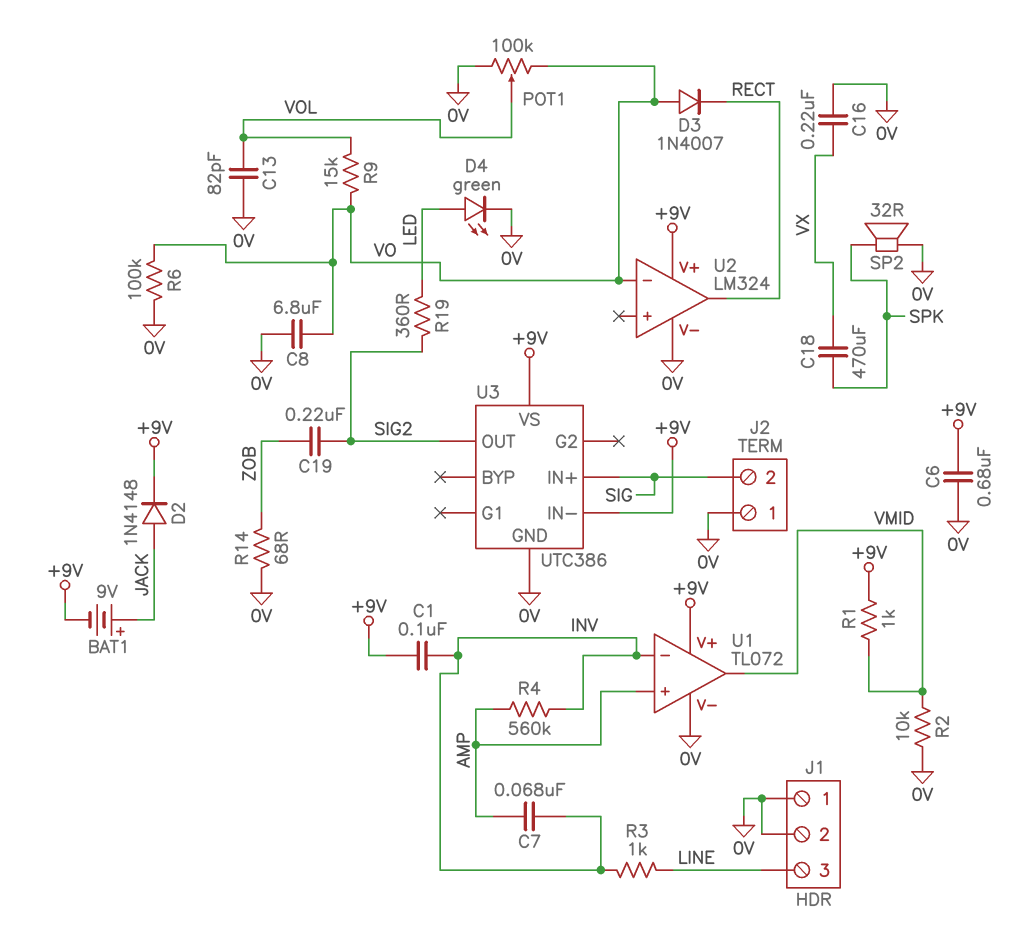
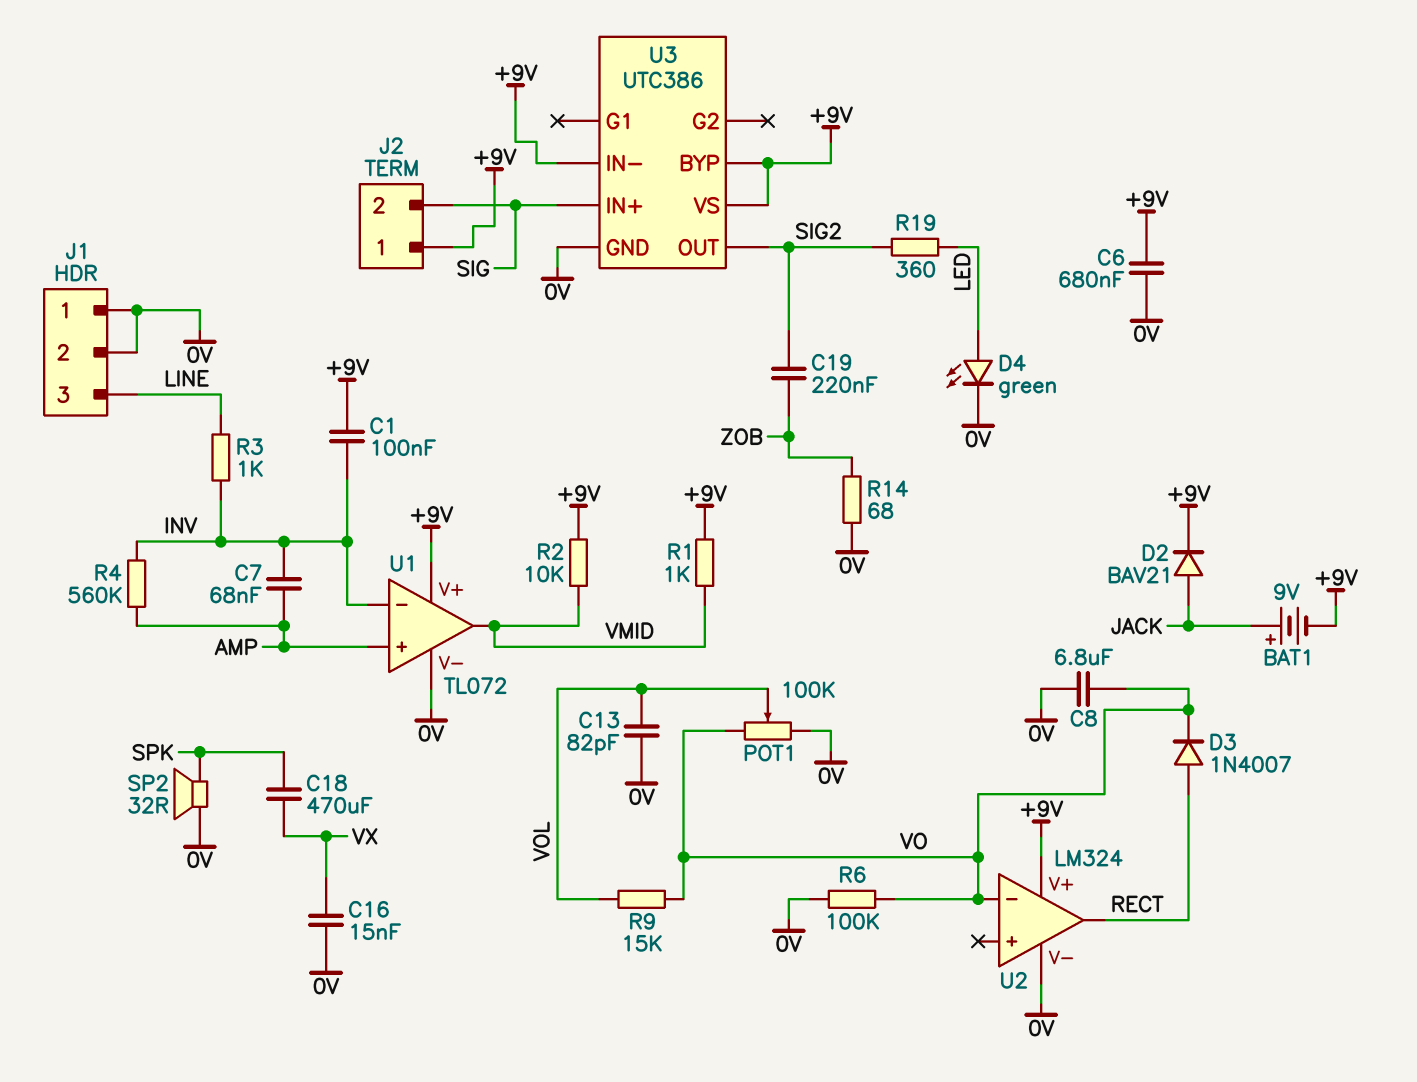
C16: 220nF (0V, VX) -> 15nF (0V, VX)
D2: diode 1N4148 (A JACK, K +9V) -> diode BAV21 (A JACK, K +9V)
D3: diode 1N4007 (A VO, K RECT) -> diode 1N4007 (A RECT, K VO)
J2 pin 1: 0V -> +9V
R2: 10k (0V, VMID) -> 10k (+9V, VMID)
U3 pin BYP: none -> +9V

